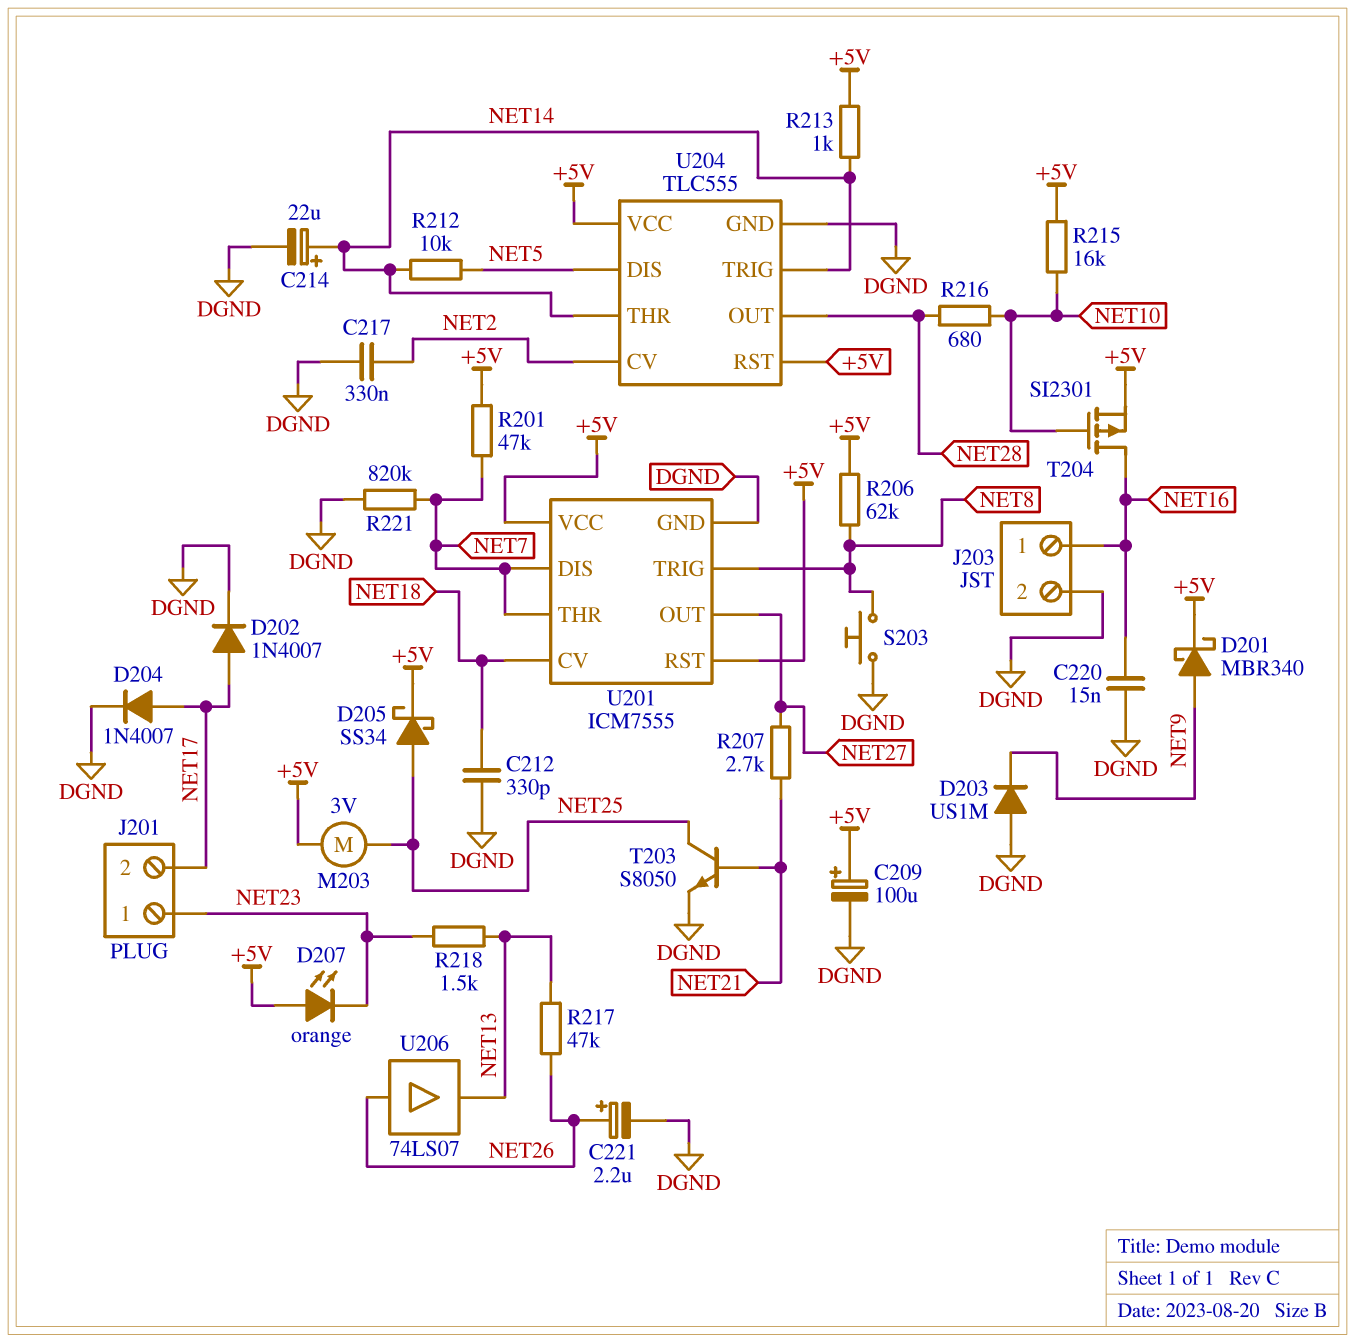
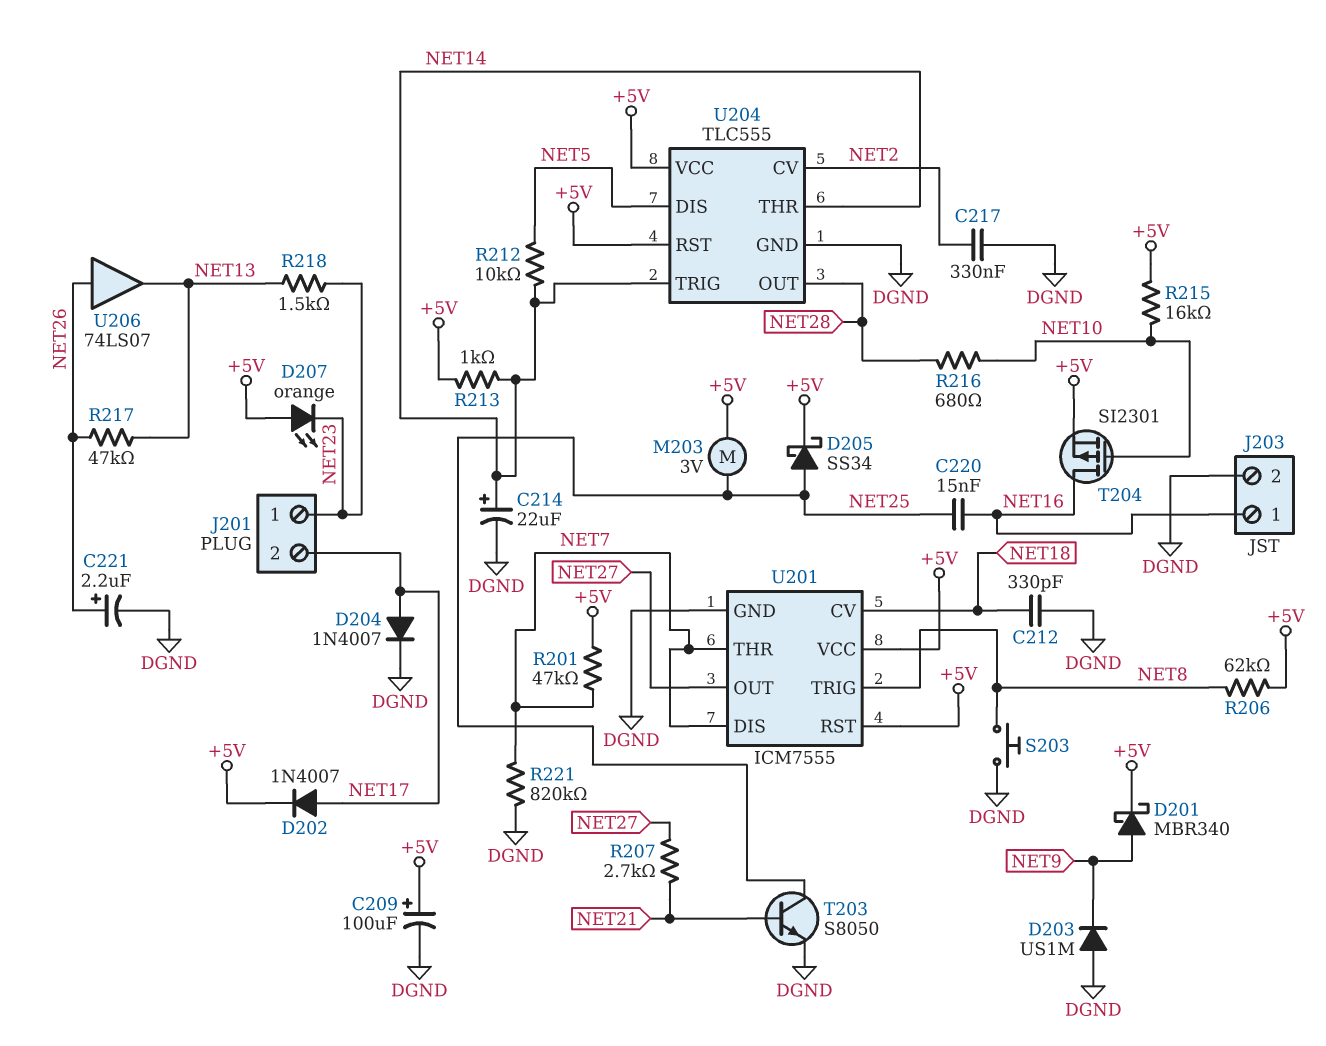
C220: 15nF (DGND, NET16) -> 15nF (NET16, NET25)
D202: diode 1N4007 (A NET17, K DGND) -> diode 1N4007 (A NET17, K +5V)

